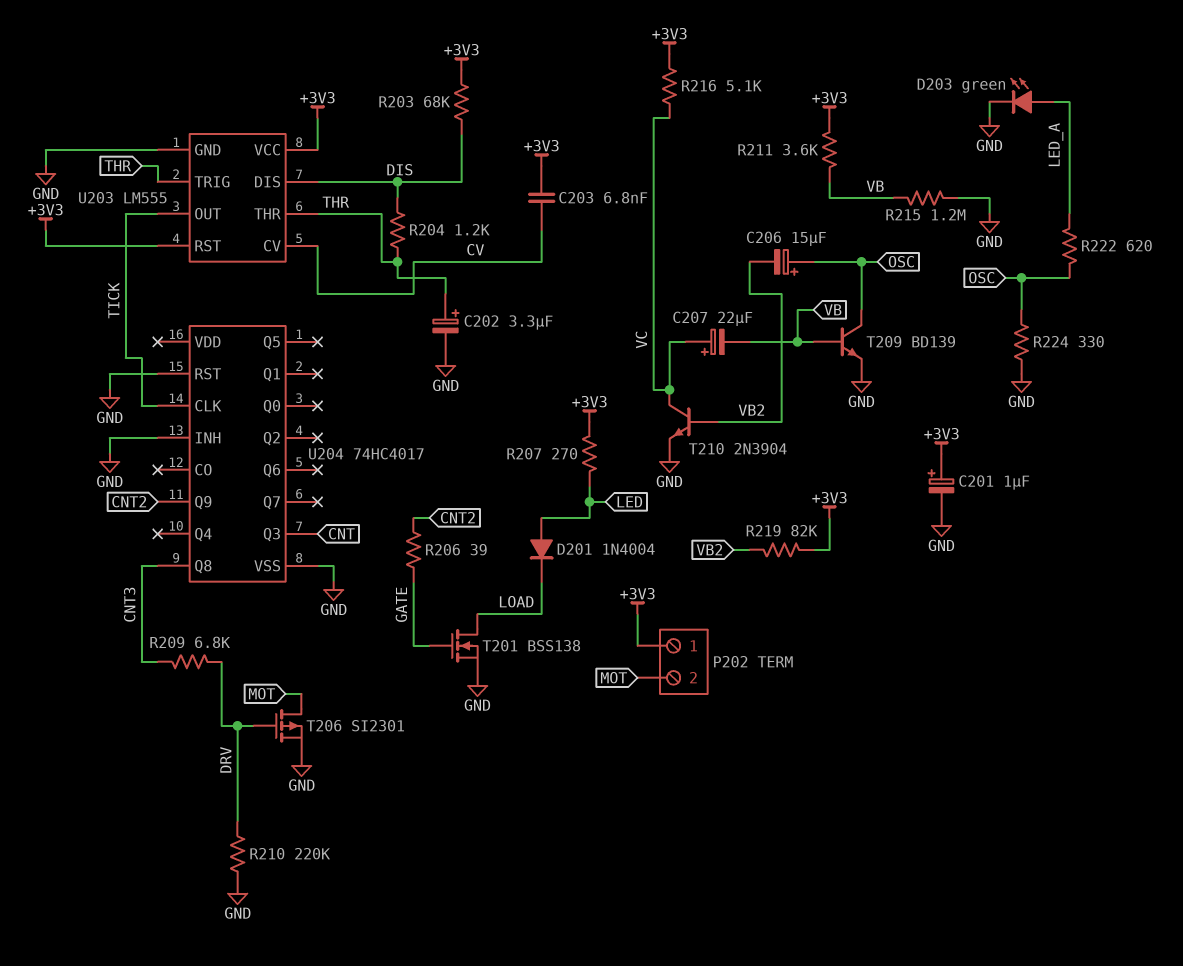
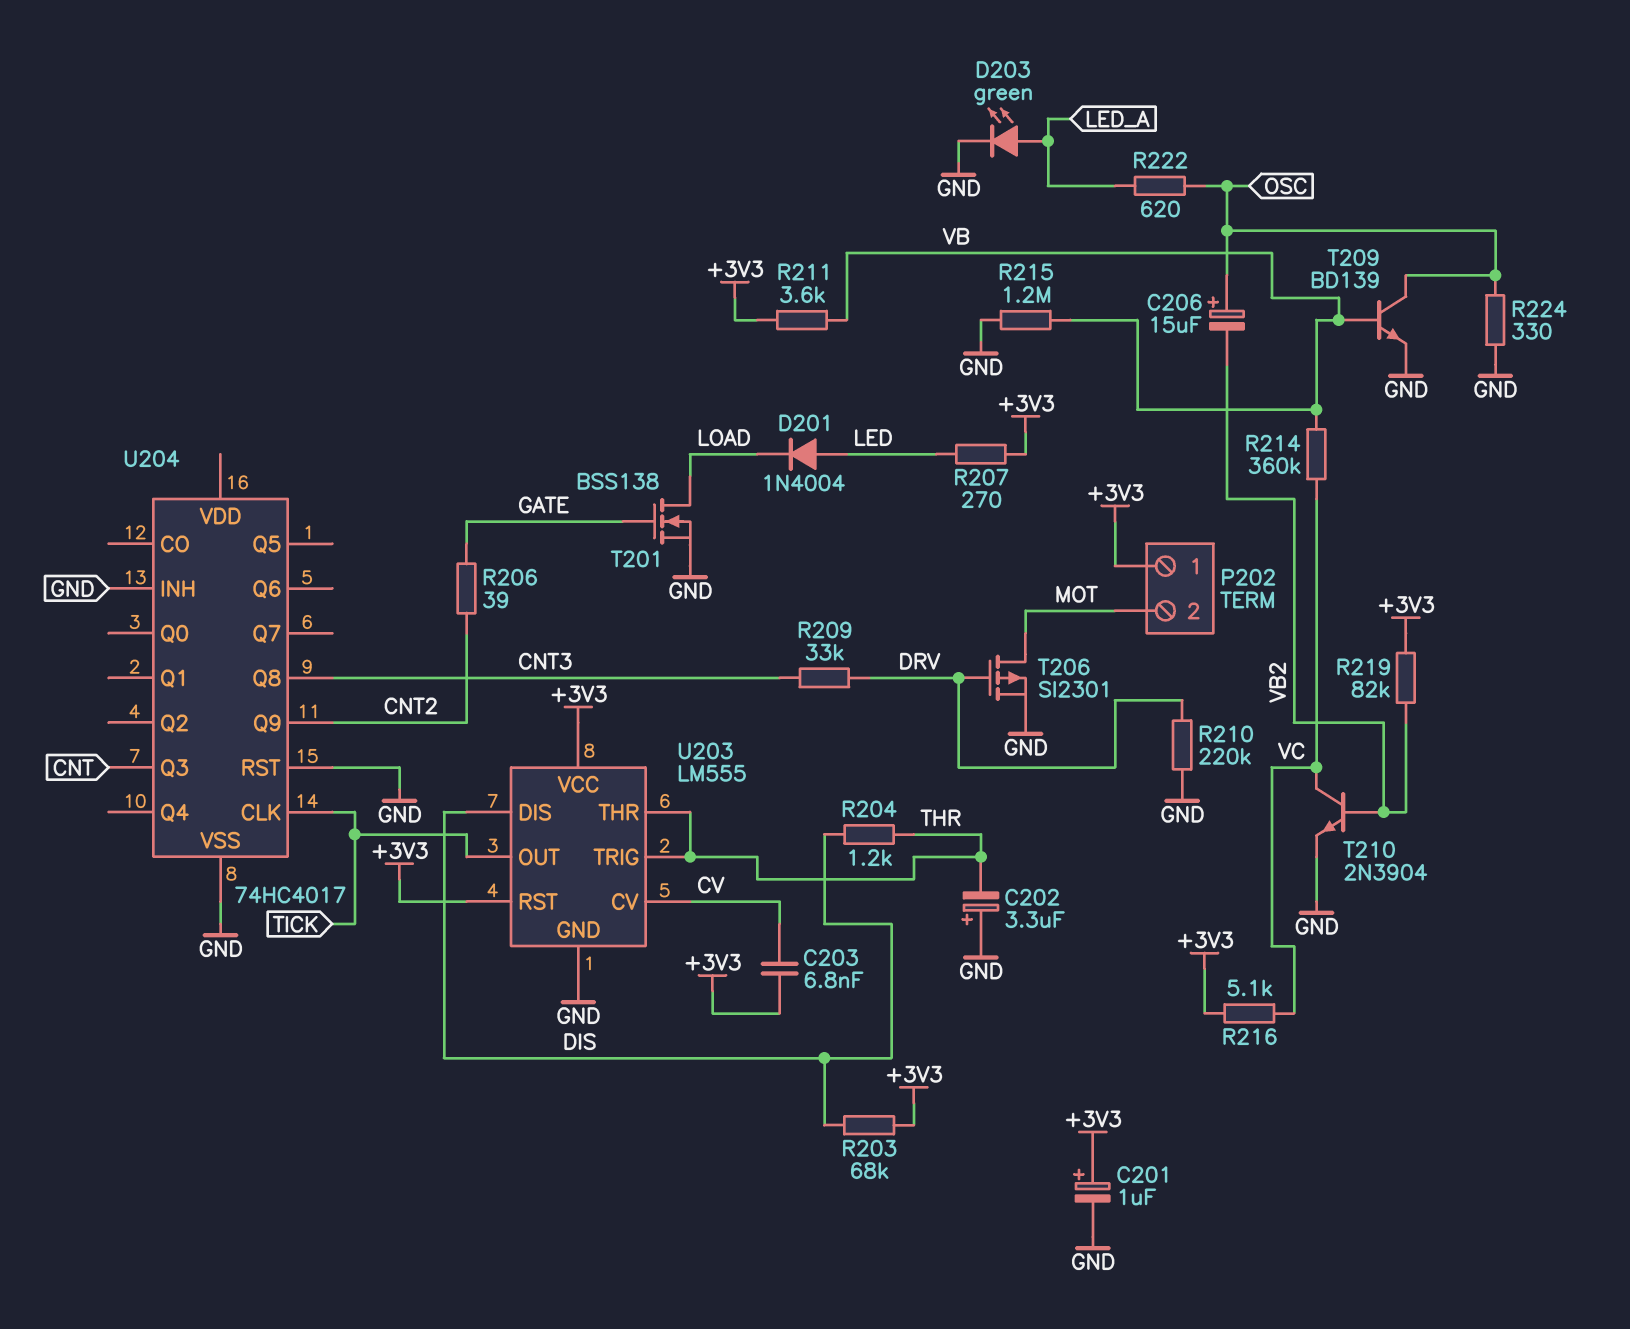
C202: 3.3uF (plus THR, minus GND) -> 3.3uF (plus GND, minus THR)
C207: 22uF (plus VC, minus VB) -> none
R209: 6.8k (CNT3, DRV) -> 33k (CNT3, DRV)
R214: none -> 360k (VB, VC)

